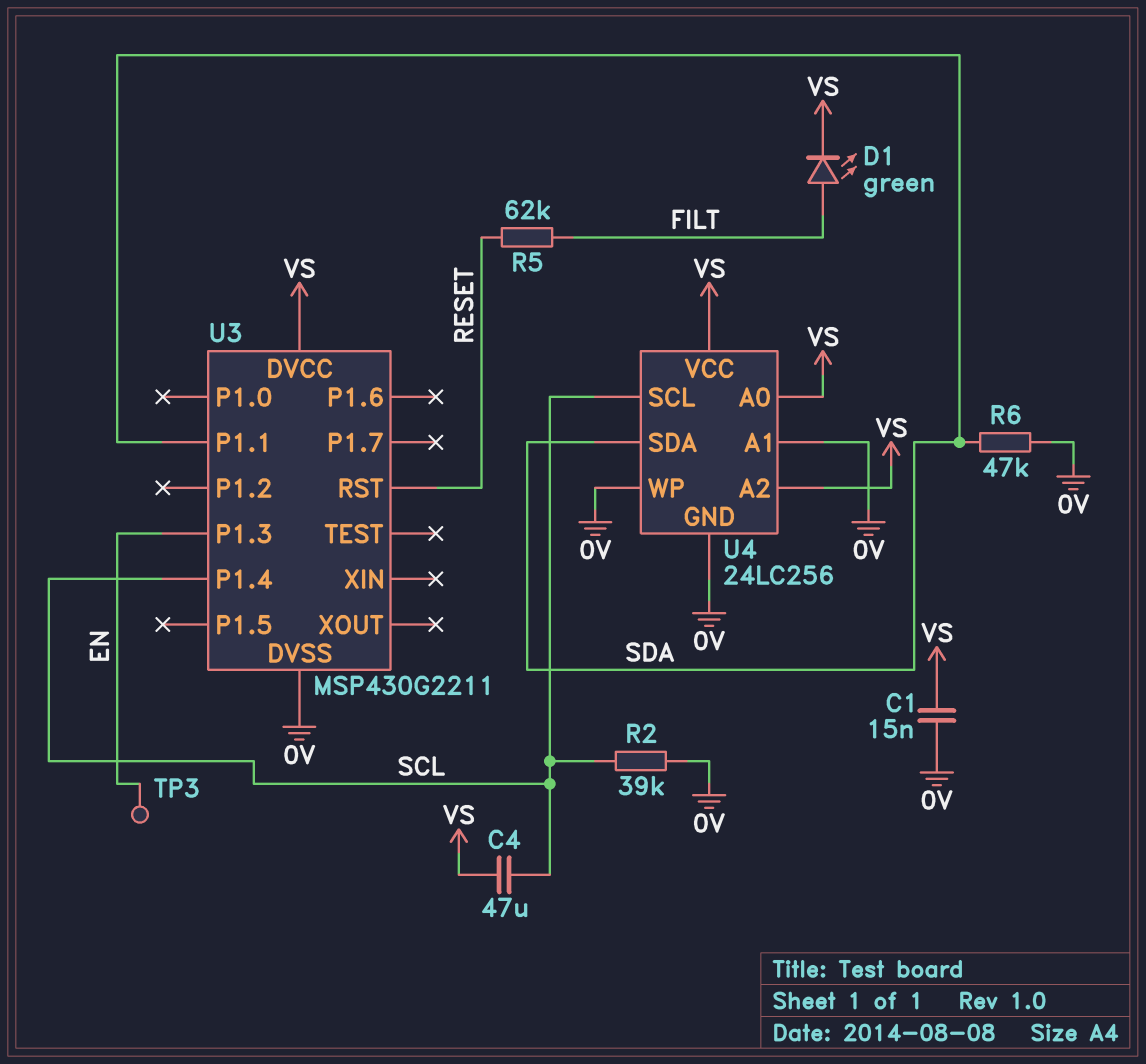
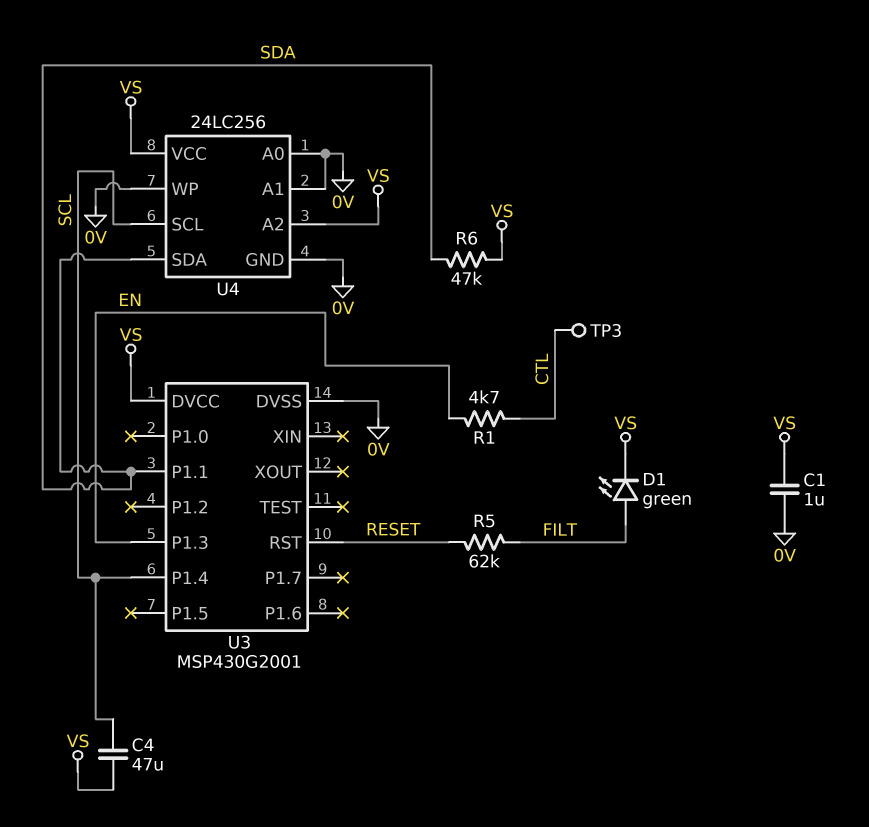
C1: 15nF (0V, VS) -> 1uF (0V, VS)
R1: none -> 4.7k (CTL, EN)
R2: 39k (0V, SCL) -> none
R6: 47k (0V, SDA) -> 47k (SDA, VS)
TP3: test point (EN) -> test point (CTL)
U3: MSP430G2211 -> MSP430G2001
U4 pin A0: VS -> 0V

